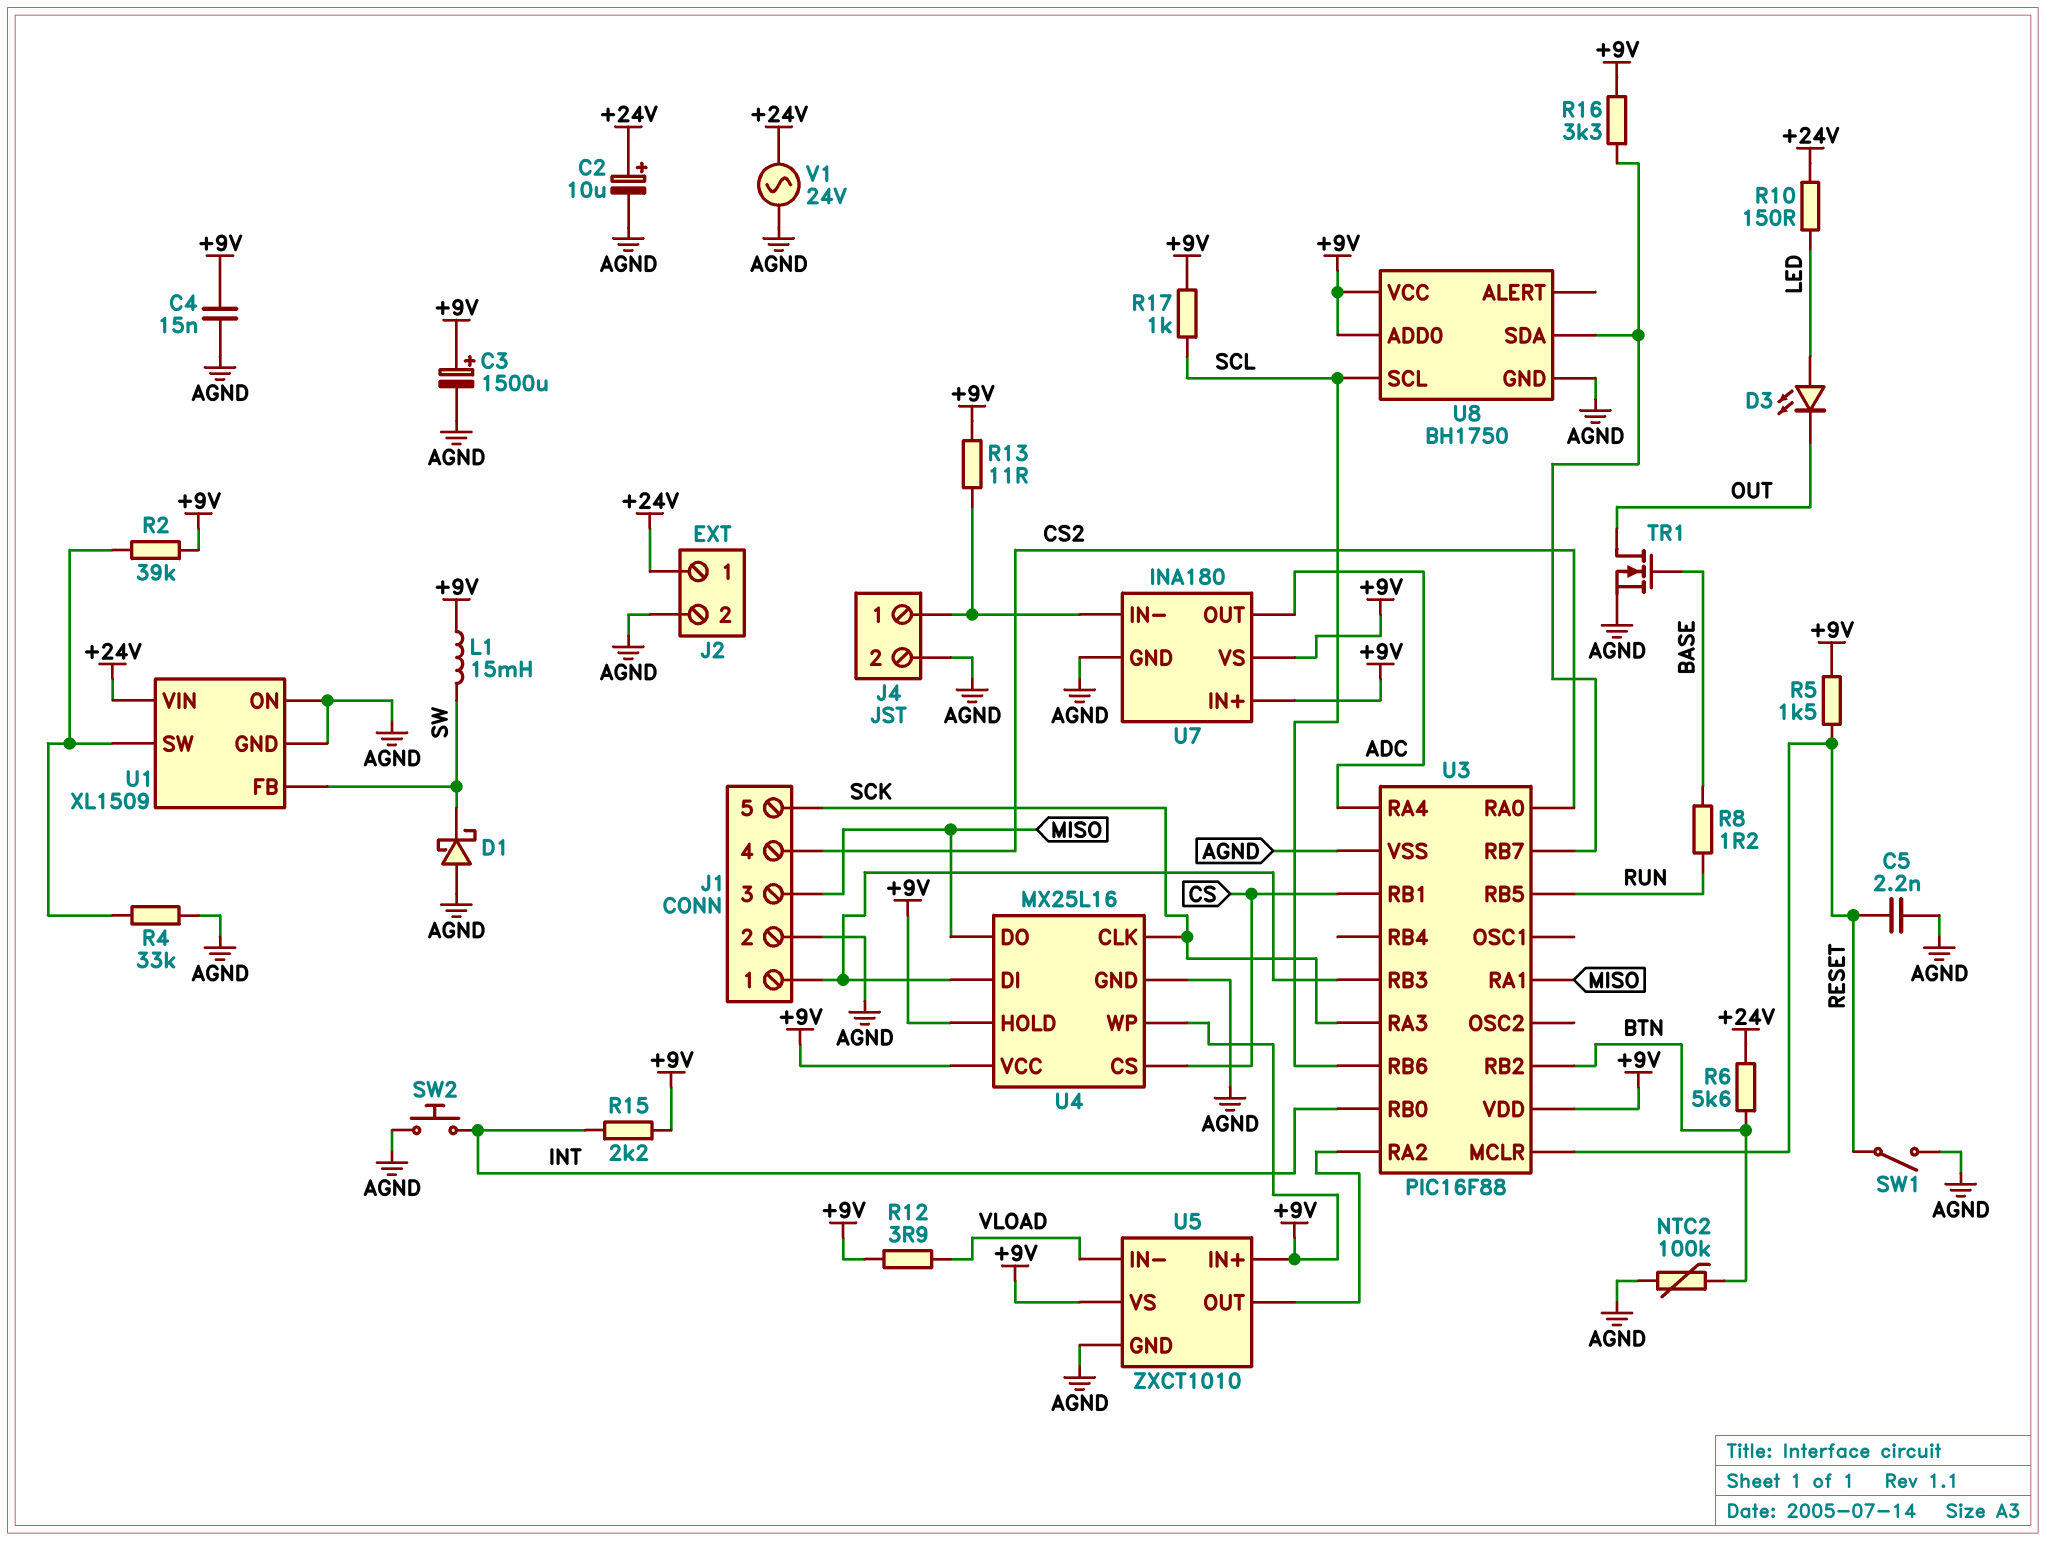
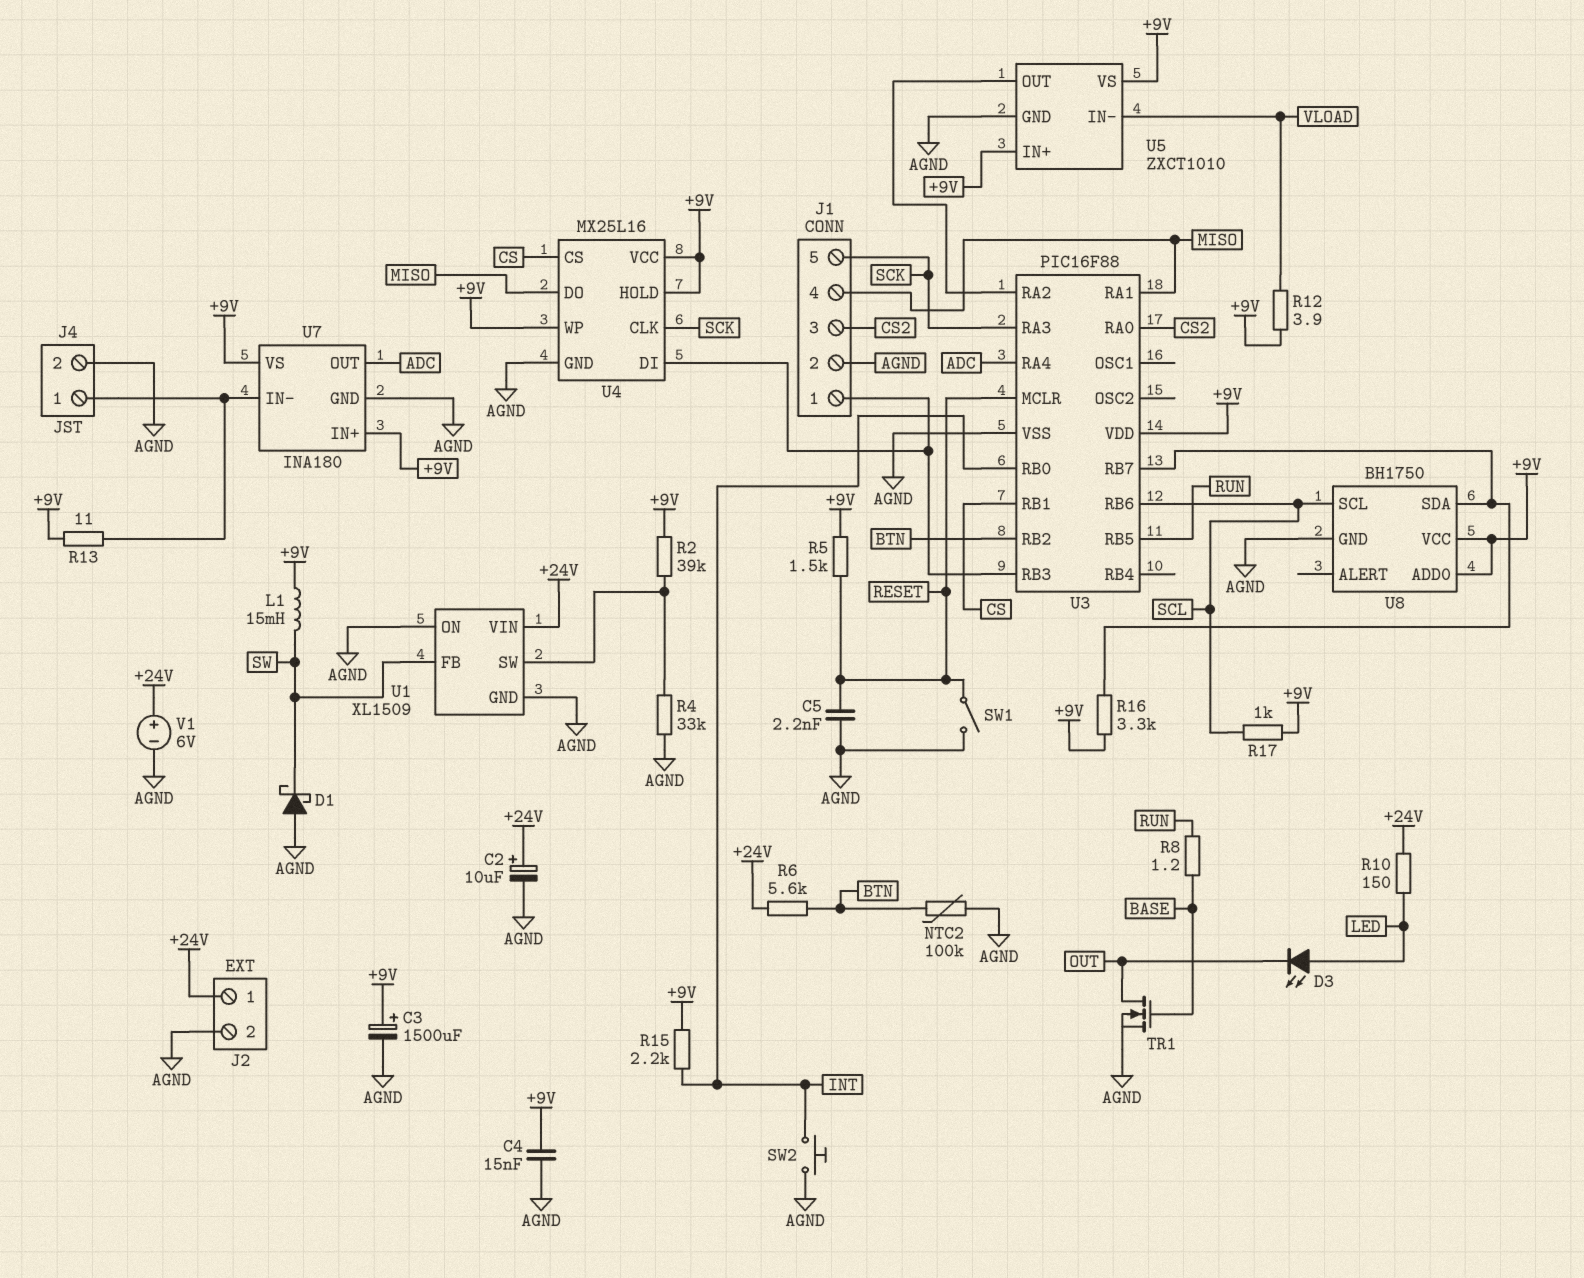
J1 pin 3: MISO -> CS2
J1 pin 4: CS2 -> MISO
V1: AC 24V (+24V, AGND) -> 6V (plus +24V, minus AGND)

